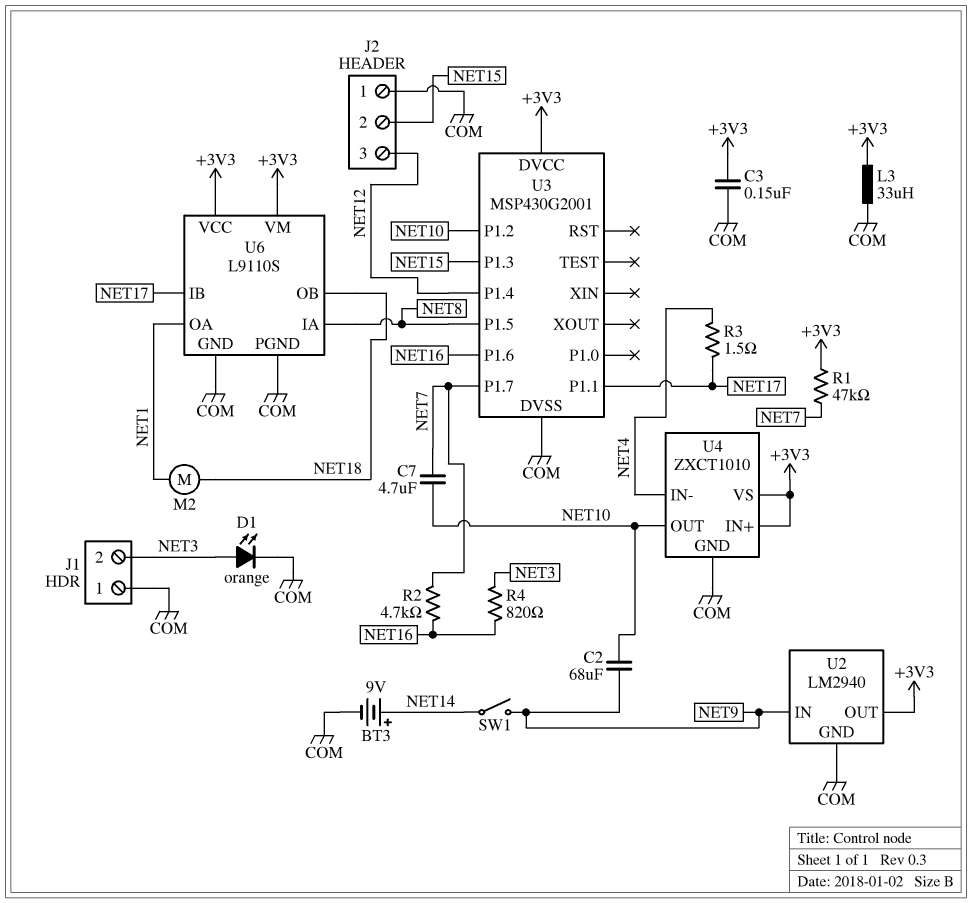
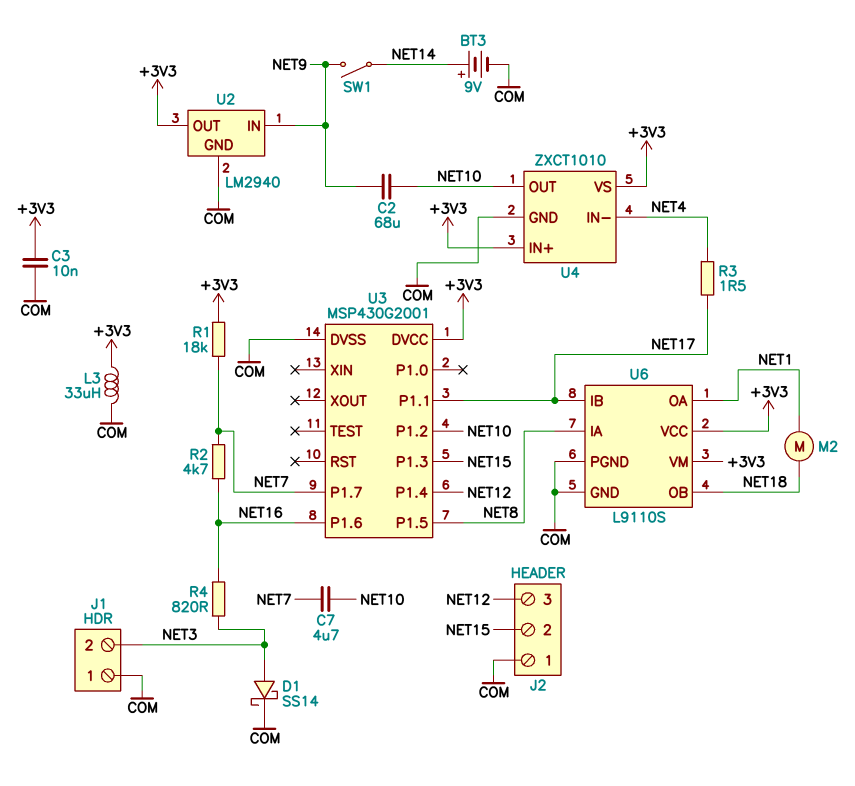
C3: 150nF (+3V3, COM) -> 10nF (+3V3, COM)
D1: LED orange (A NET3, K COM) -> schottky SS14 (A NET3, K COM)
R1: 47k (+3V3, NET7) -> 18k (+3V3, NET7)

